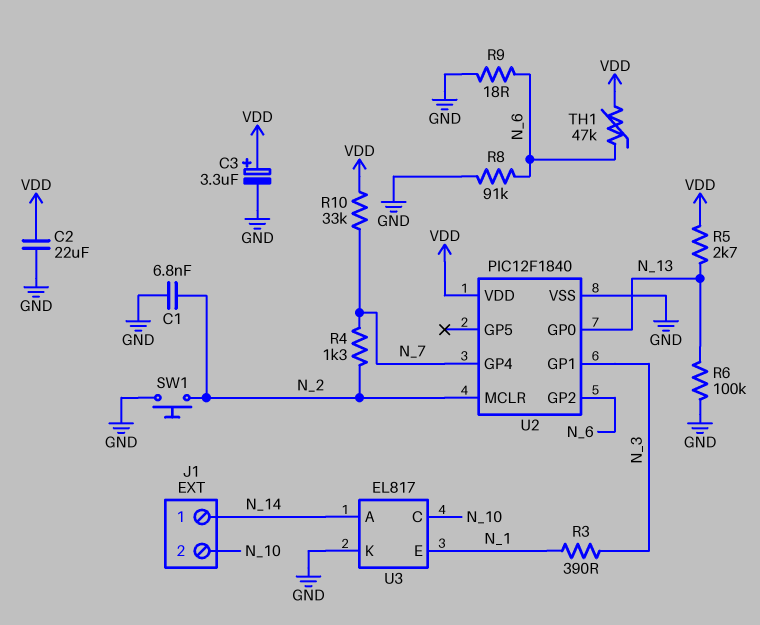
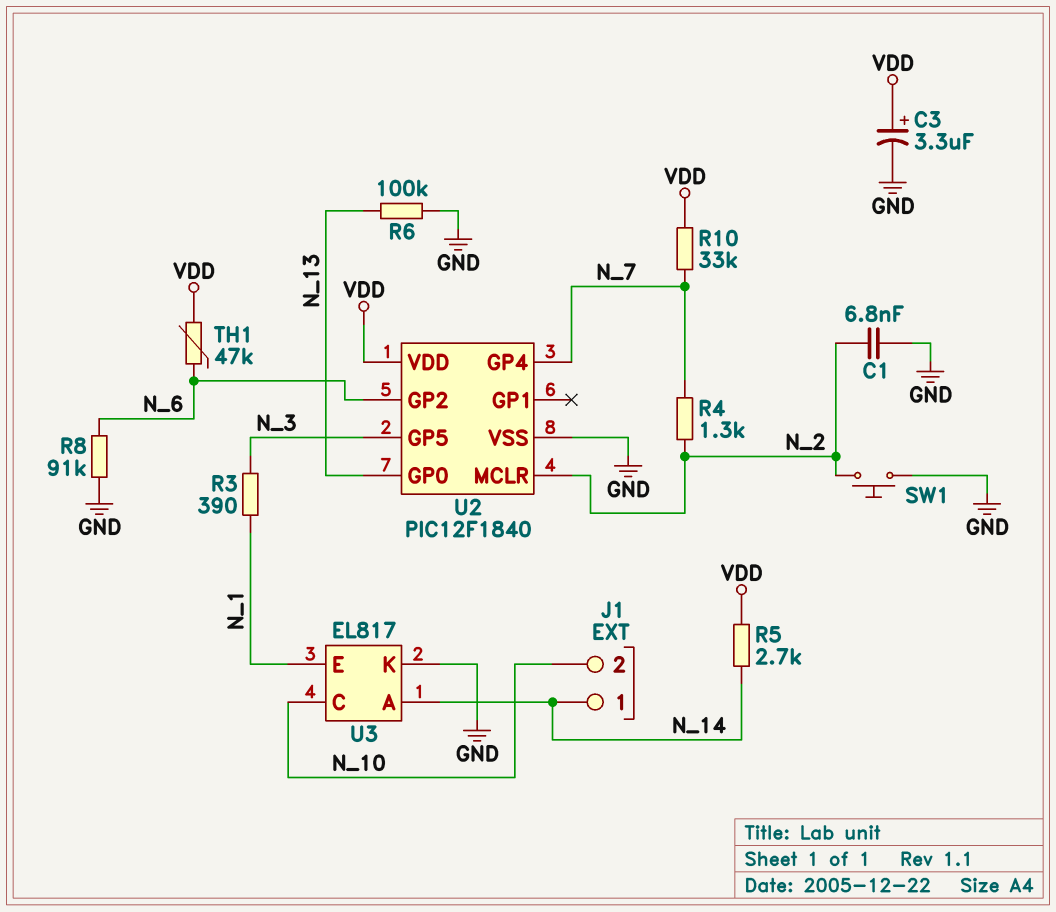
C2: 22uF (GND, VDD) -> none
R5: 2.7k (N_13, VDD) -> 2.7k (N_14, VDD)
R9: 18 (GND, N_6) -> none
U2 pin GP1: N_3 -> none
U2 pin GP5: none -> N_3

